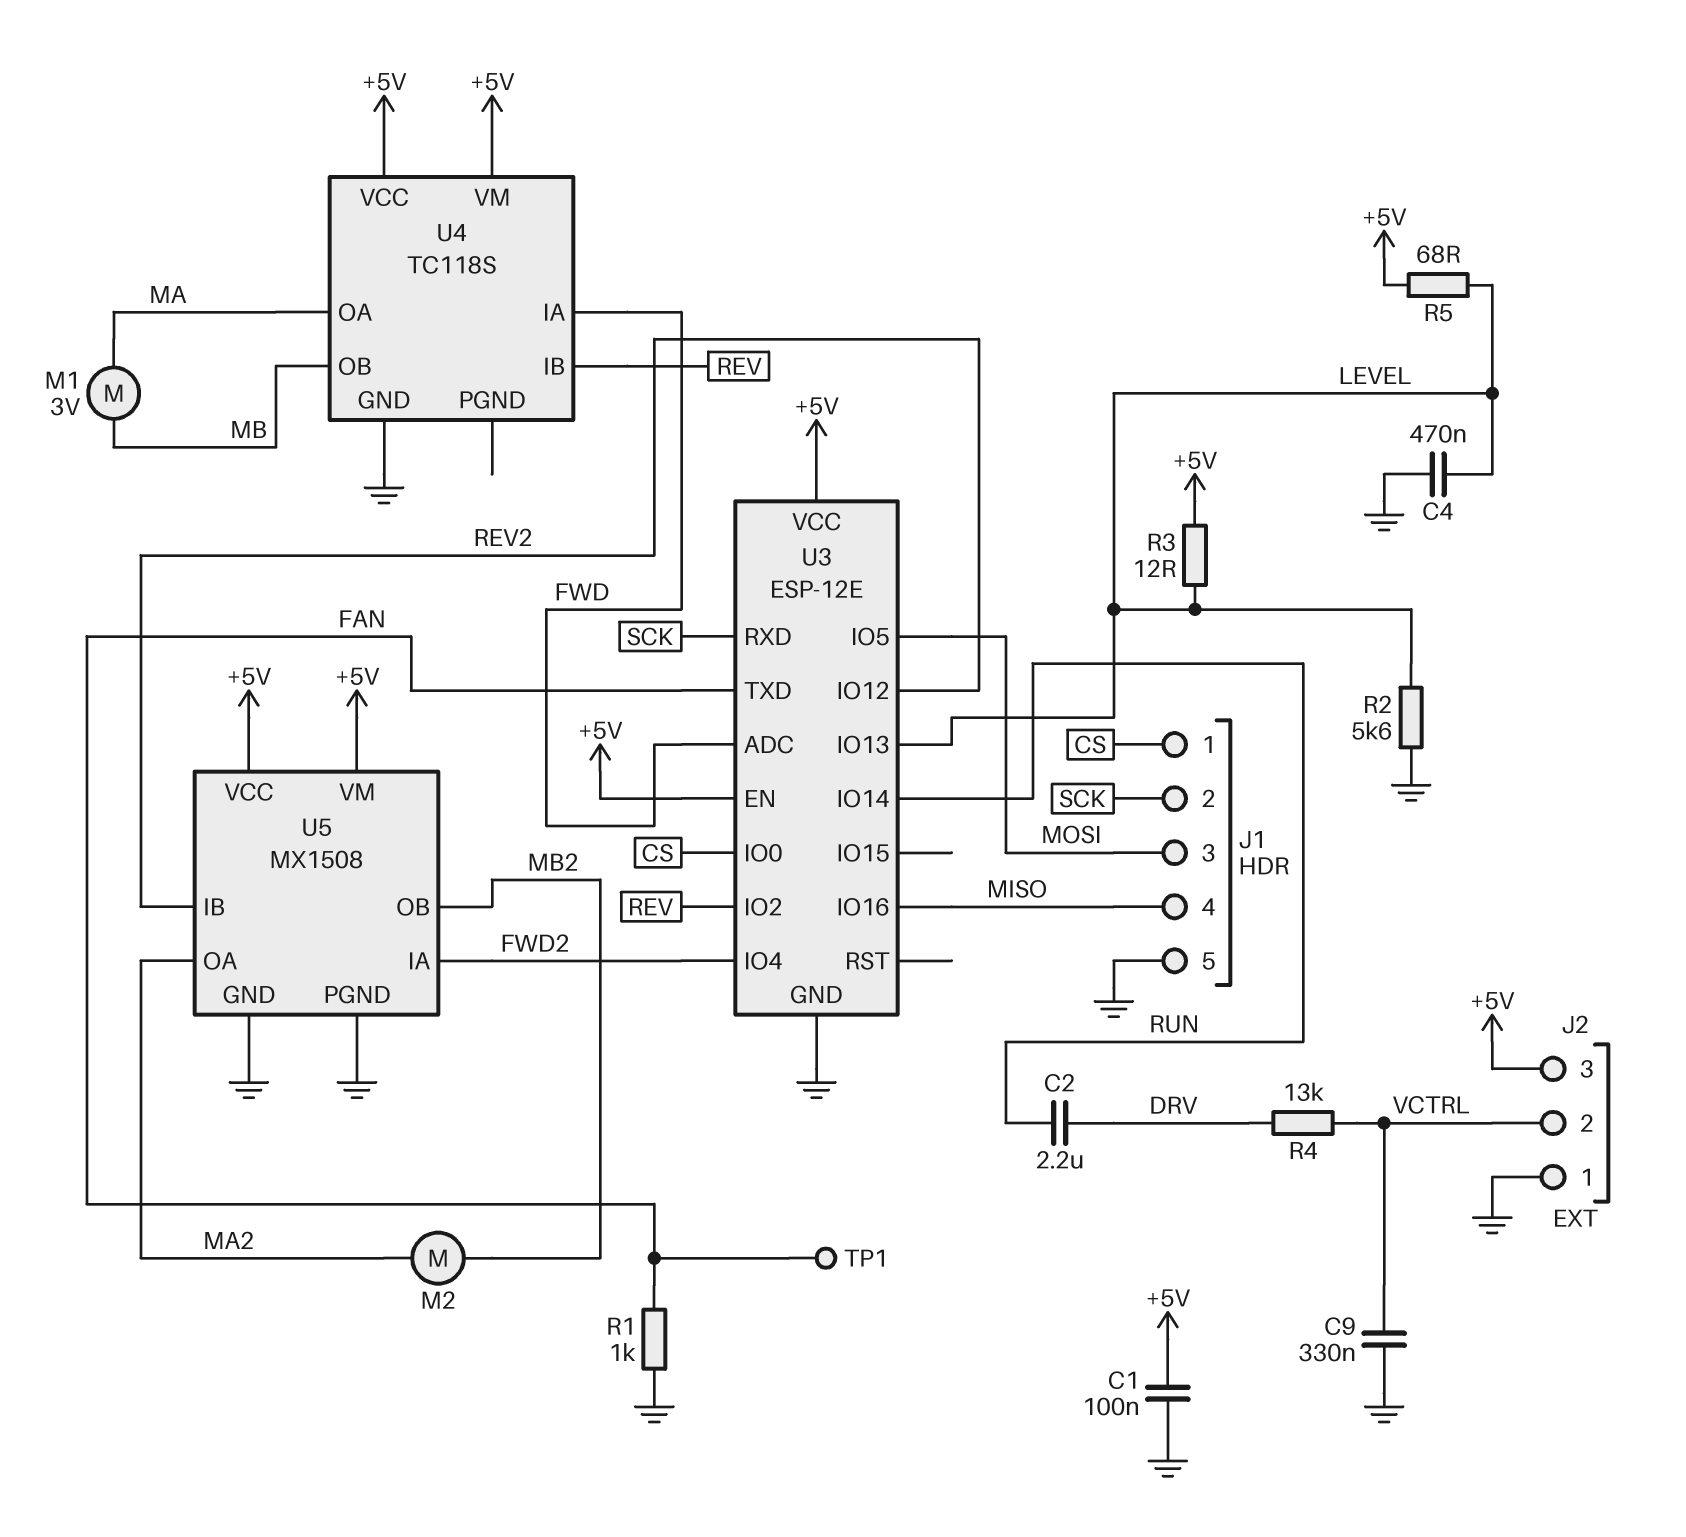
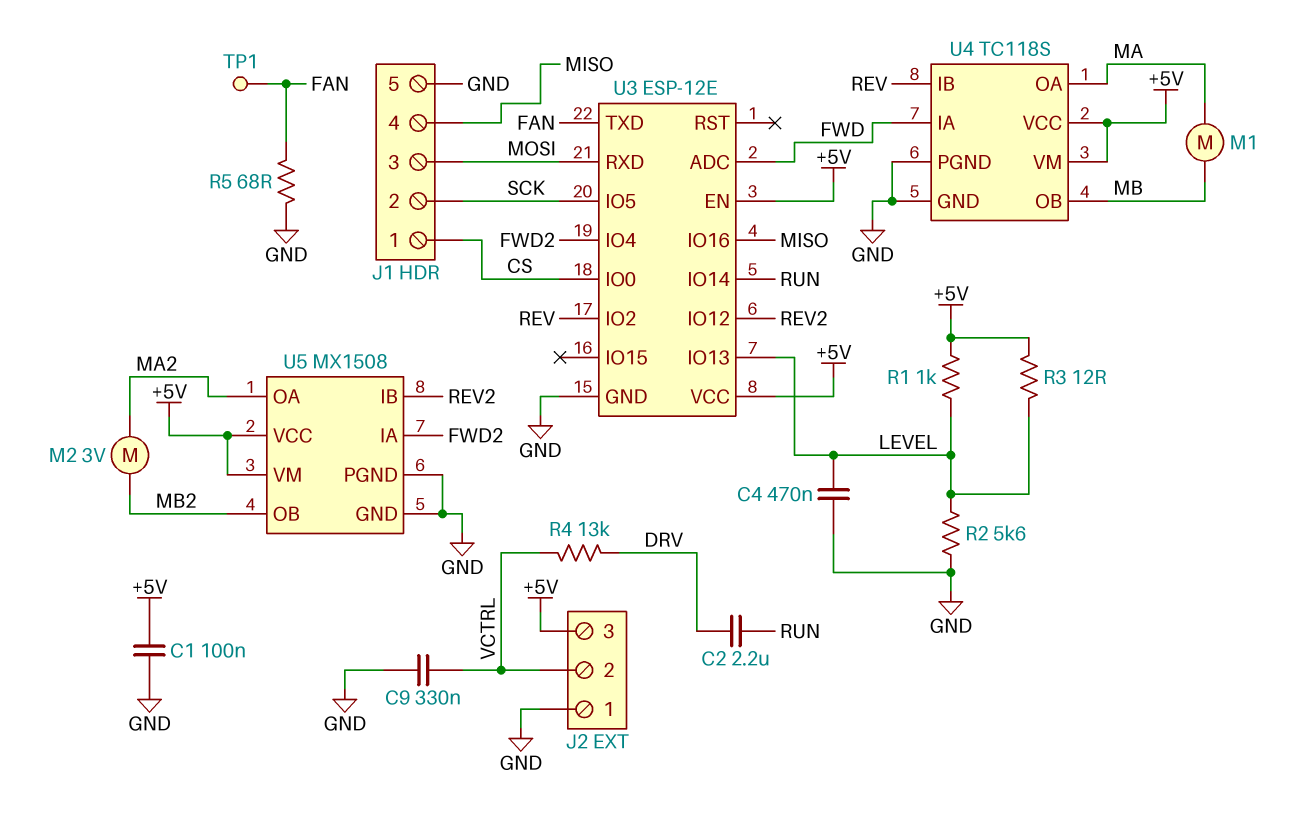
M1: motor 3V (MA, MB) -> motor (MA, MB)
M2: motor (MA2, MB2) -> motor 3V (MA2, MB2)
R1: 1k (FAN, GND) -> 1k (+5V, LEVEL)
R5: 68 (+5V, LEVEL) -> 68 (FAN, GND)
U3 pin IO5: MOSI -> SCK
U3 pin RXD: SCK -> MOSI
U4 pin PGND: none -> GND

